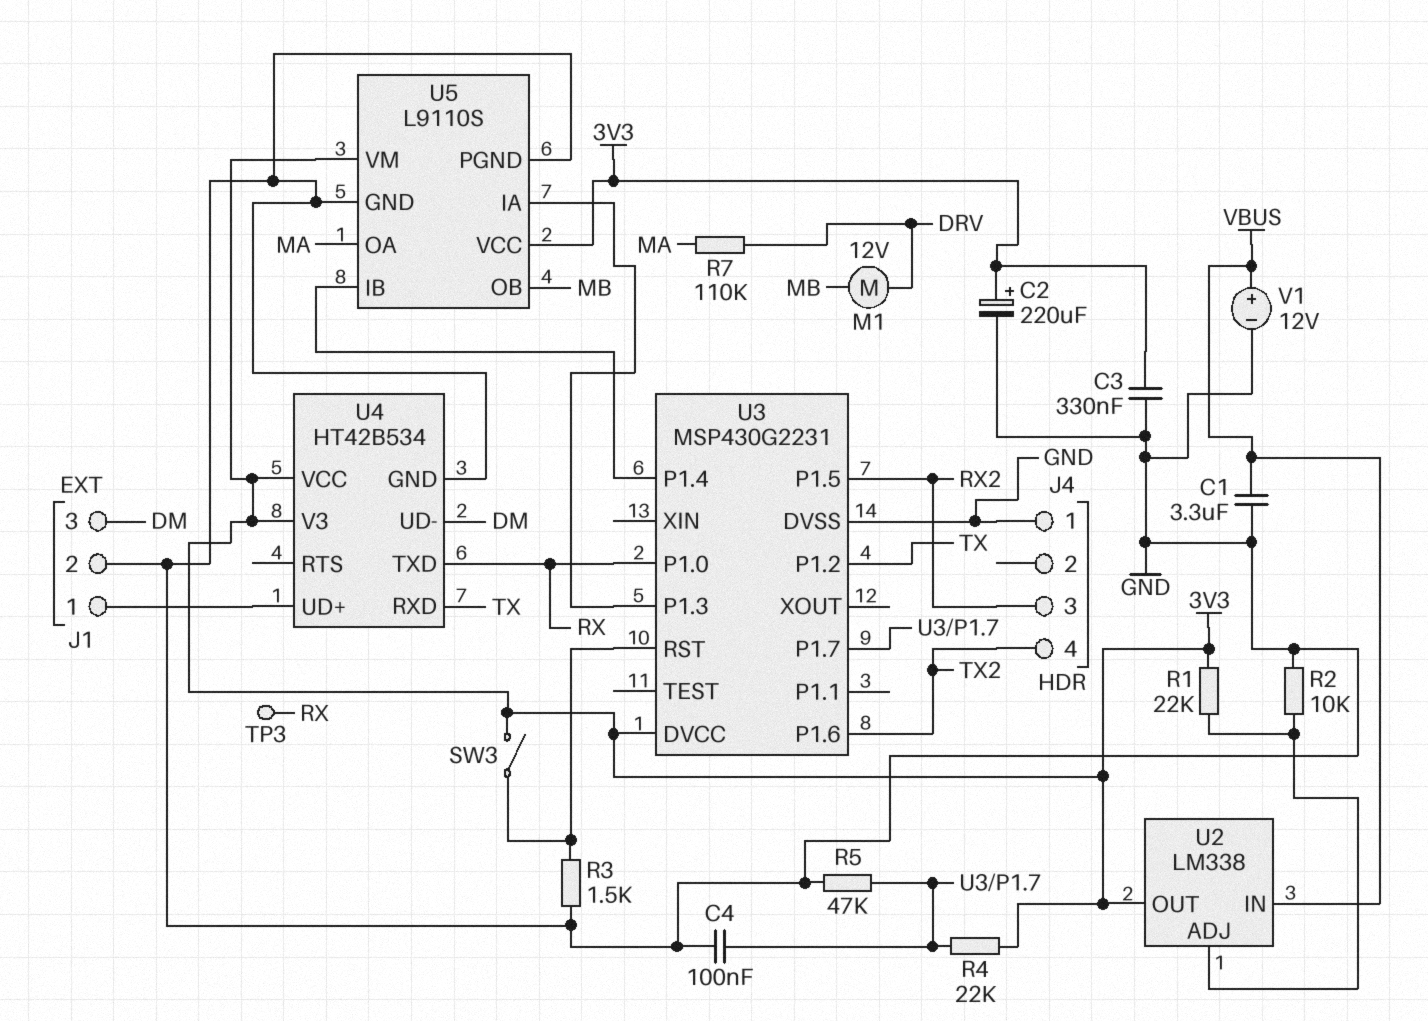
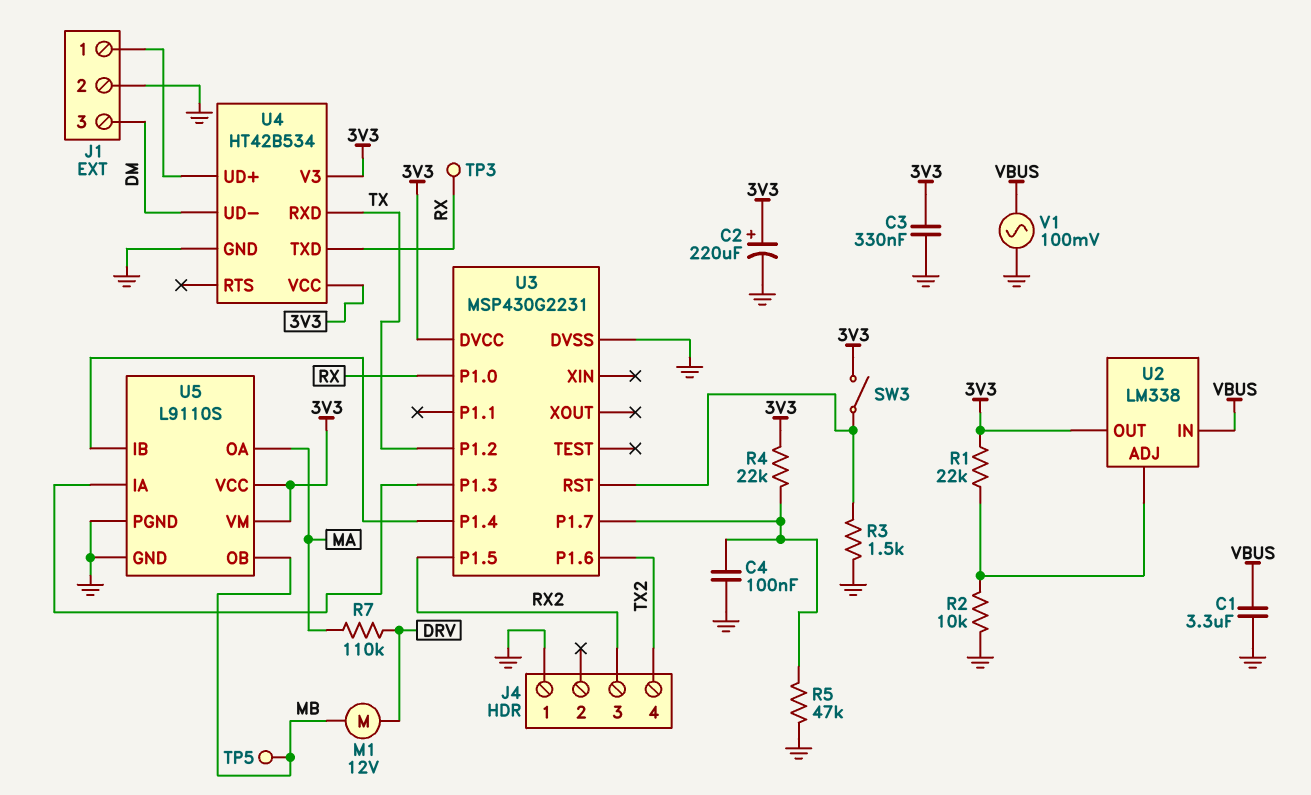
TP5: none -> test point (MB)
V1: 12V (plus VBUS, minus GND) -> AC 100mV (GND, VBUS)

